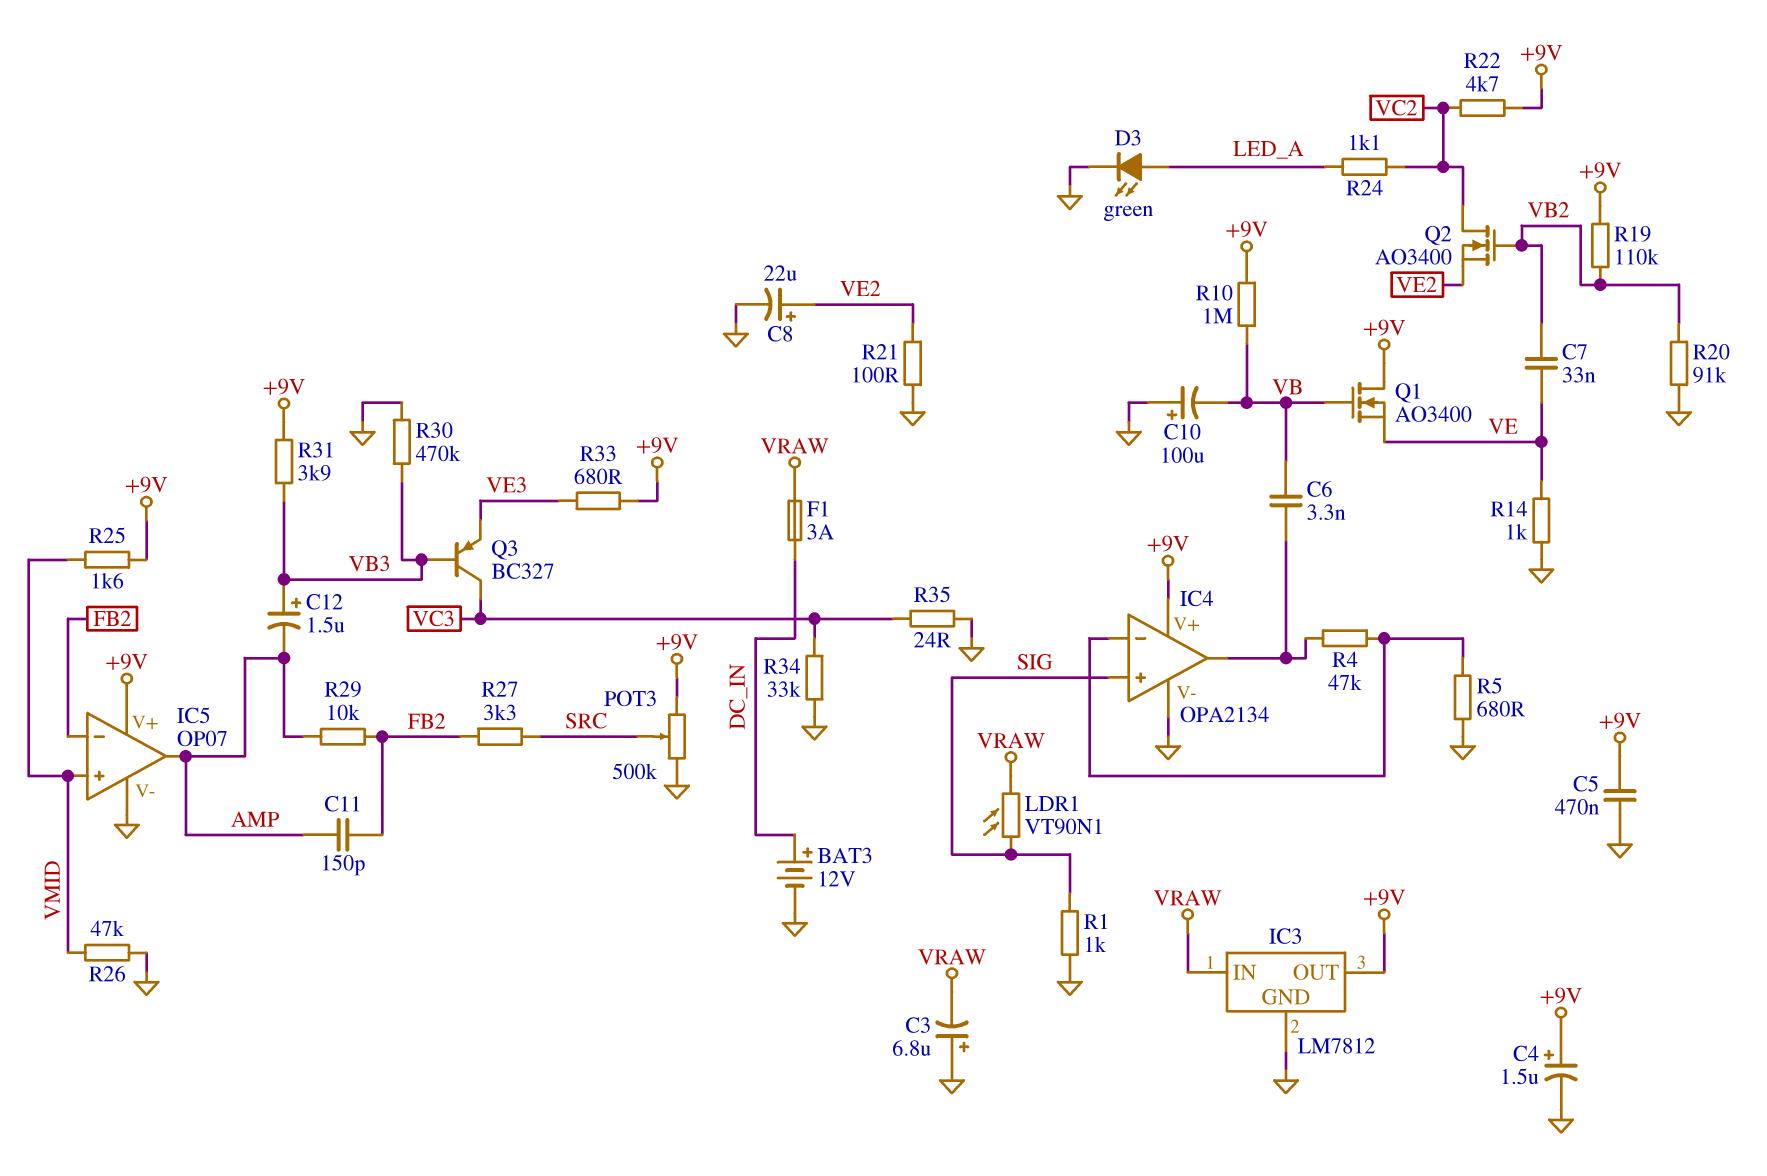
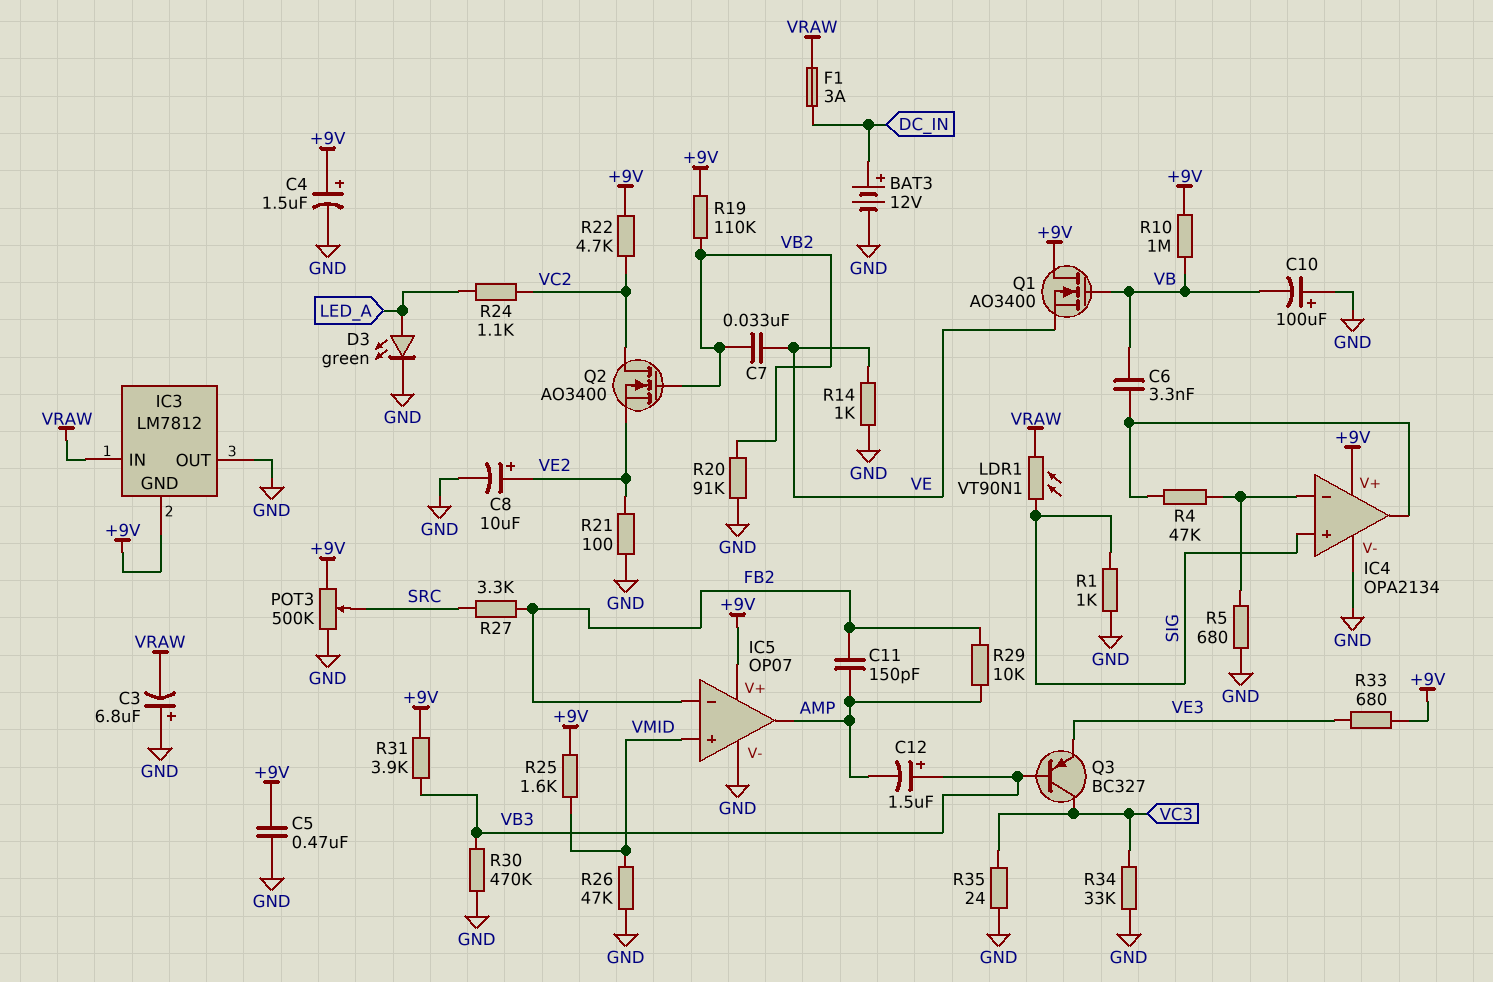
C8: 22uF (plus VE2, minus GND) -> 10uF (plus VE2, minus GND)
IC3 pin GND: GND -> +9V
IC3 pin OUT: +9V -> GND

